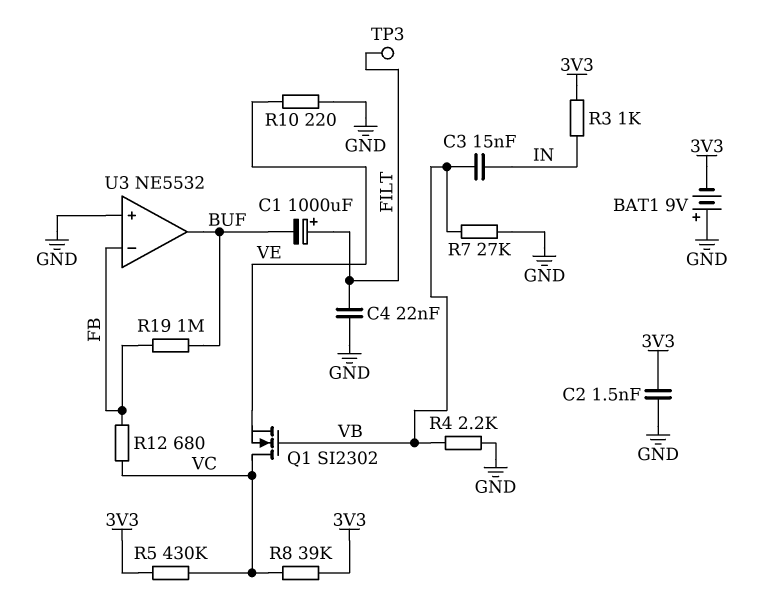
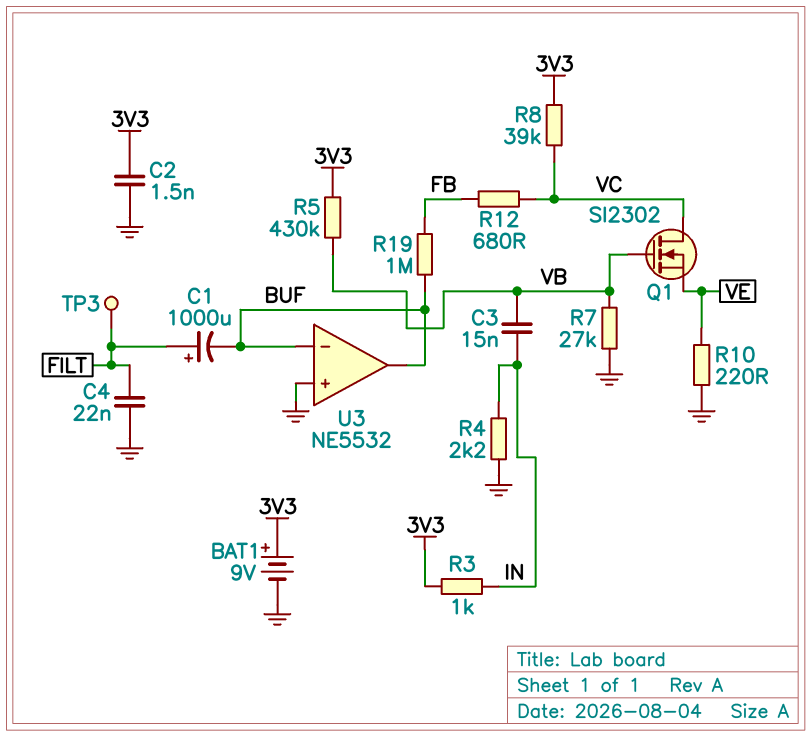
BAT1: 9V (plus GND, minus 3V3) -> 9V (plus 3V3, minus GND)
R4: 2.2k (GND, VB) -> 2.2k (GND, IN)
R5: 430k (3V3, VC) -> 430k (3V3, VB)
U3 pin in-: FB -> BUF

